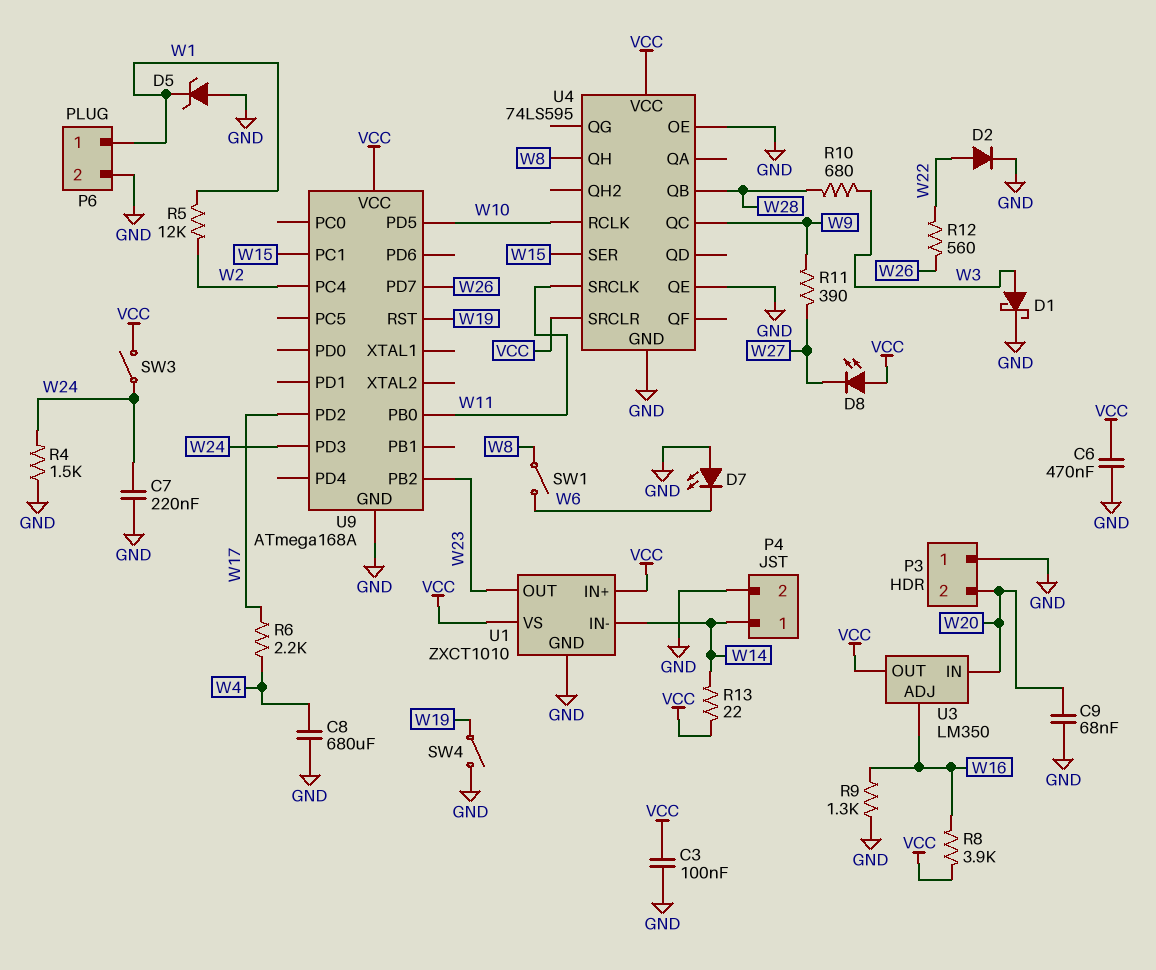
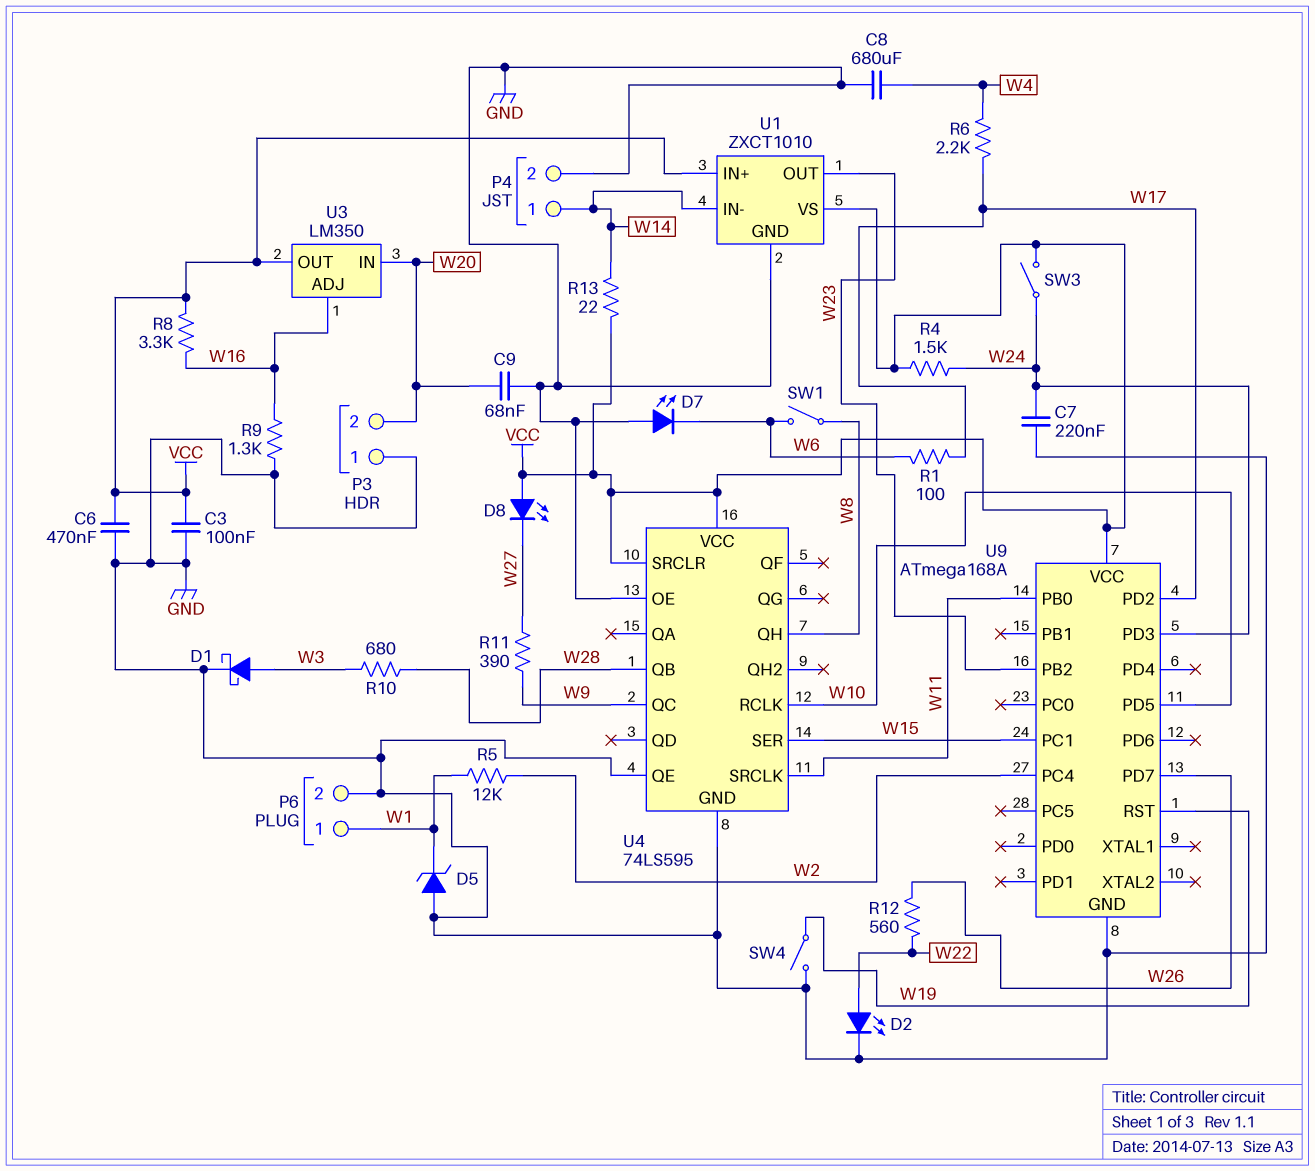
D2: diode (A W22, K GND) -> LED (A W22, K GND)
R1: none -> 100 (W6, W17)
R4: 1.5k (GND, W24) -> 1.5k (VCC, W24)
R8: 3.9k (VCC, W16) -> 3.3k (VCC, W16)

